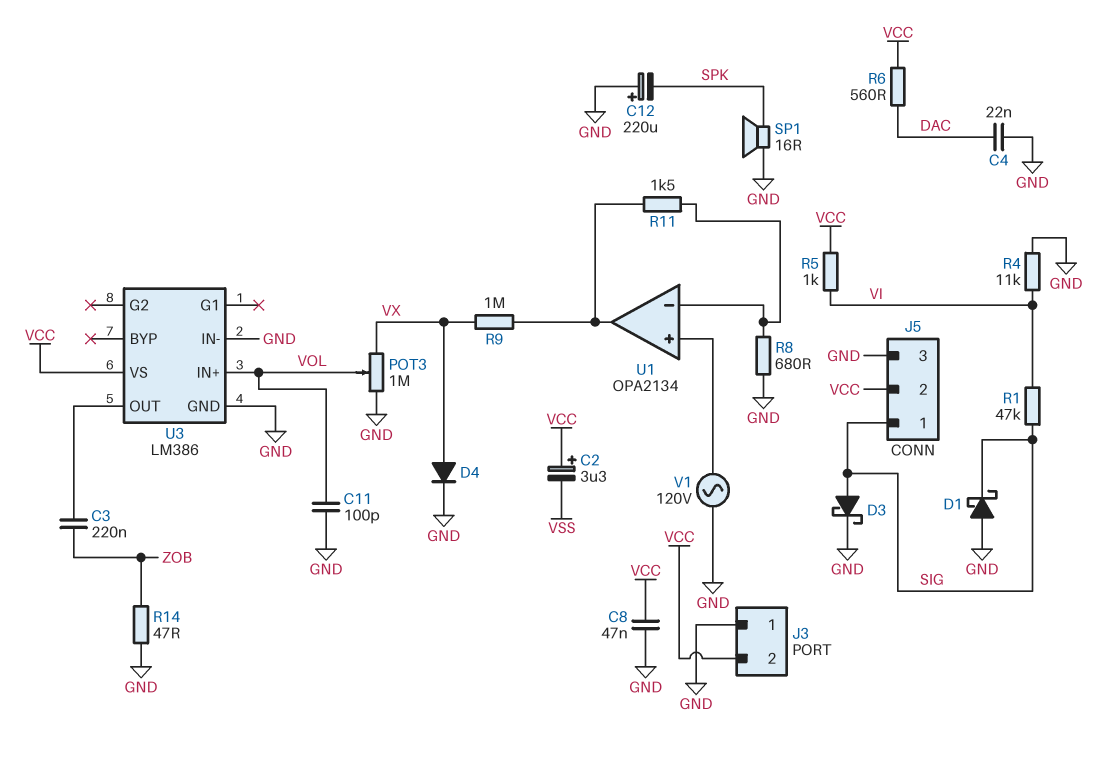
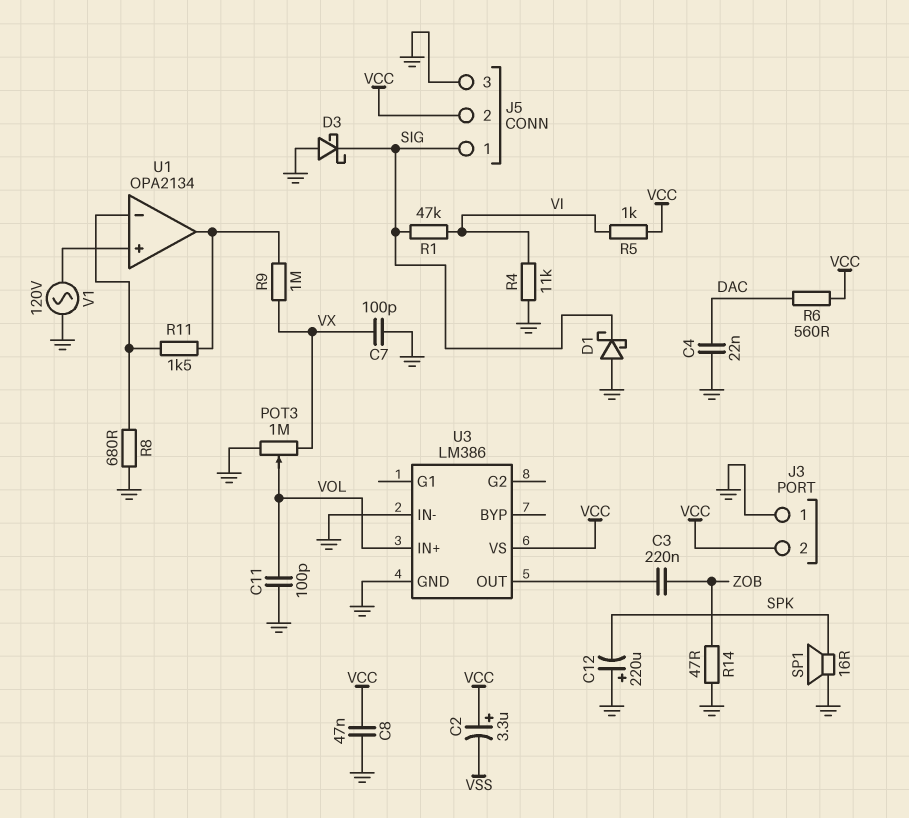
C7: none -> 100pF (GND, VX)
D3: schottky (A SIG, K GND) -> schottky (A GND, K SIG)
D4: diode (A VX, K GND) -> none

